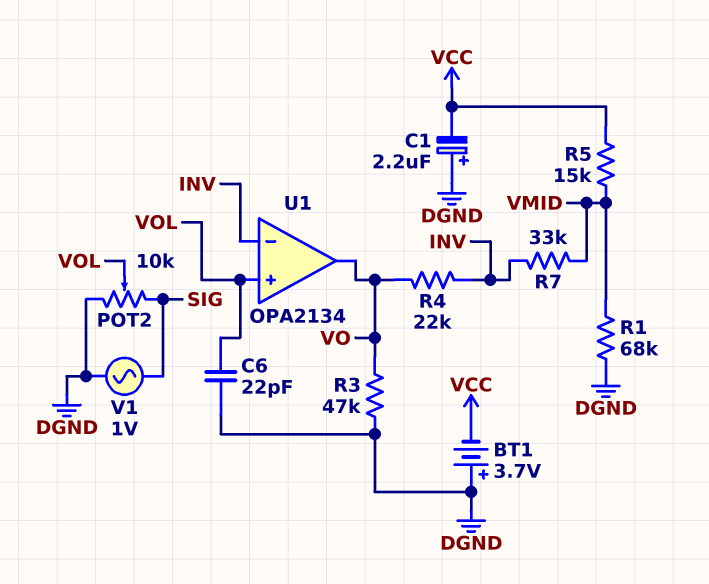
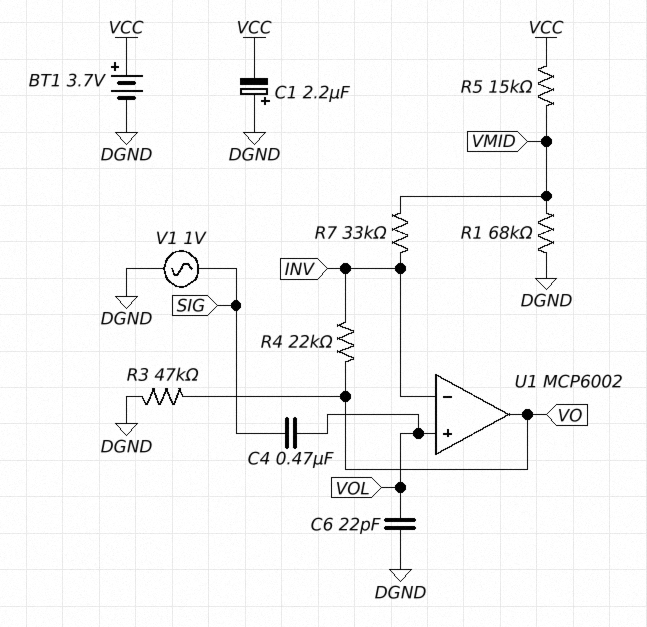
BT1: 3.7V (plus DGND, minus VCC) -> 3.7V (plus VCC, minus DGND)
C4: none -> 470nF (SIG, VOL)
POT2: 10k (DGND, SIG, wiper VOL) -> none
U1: OPA2134 -> MCP6002

